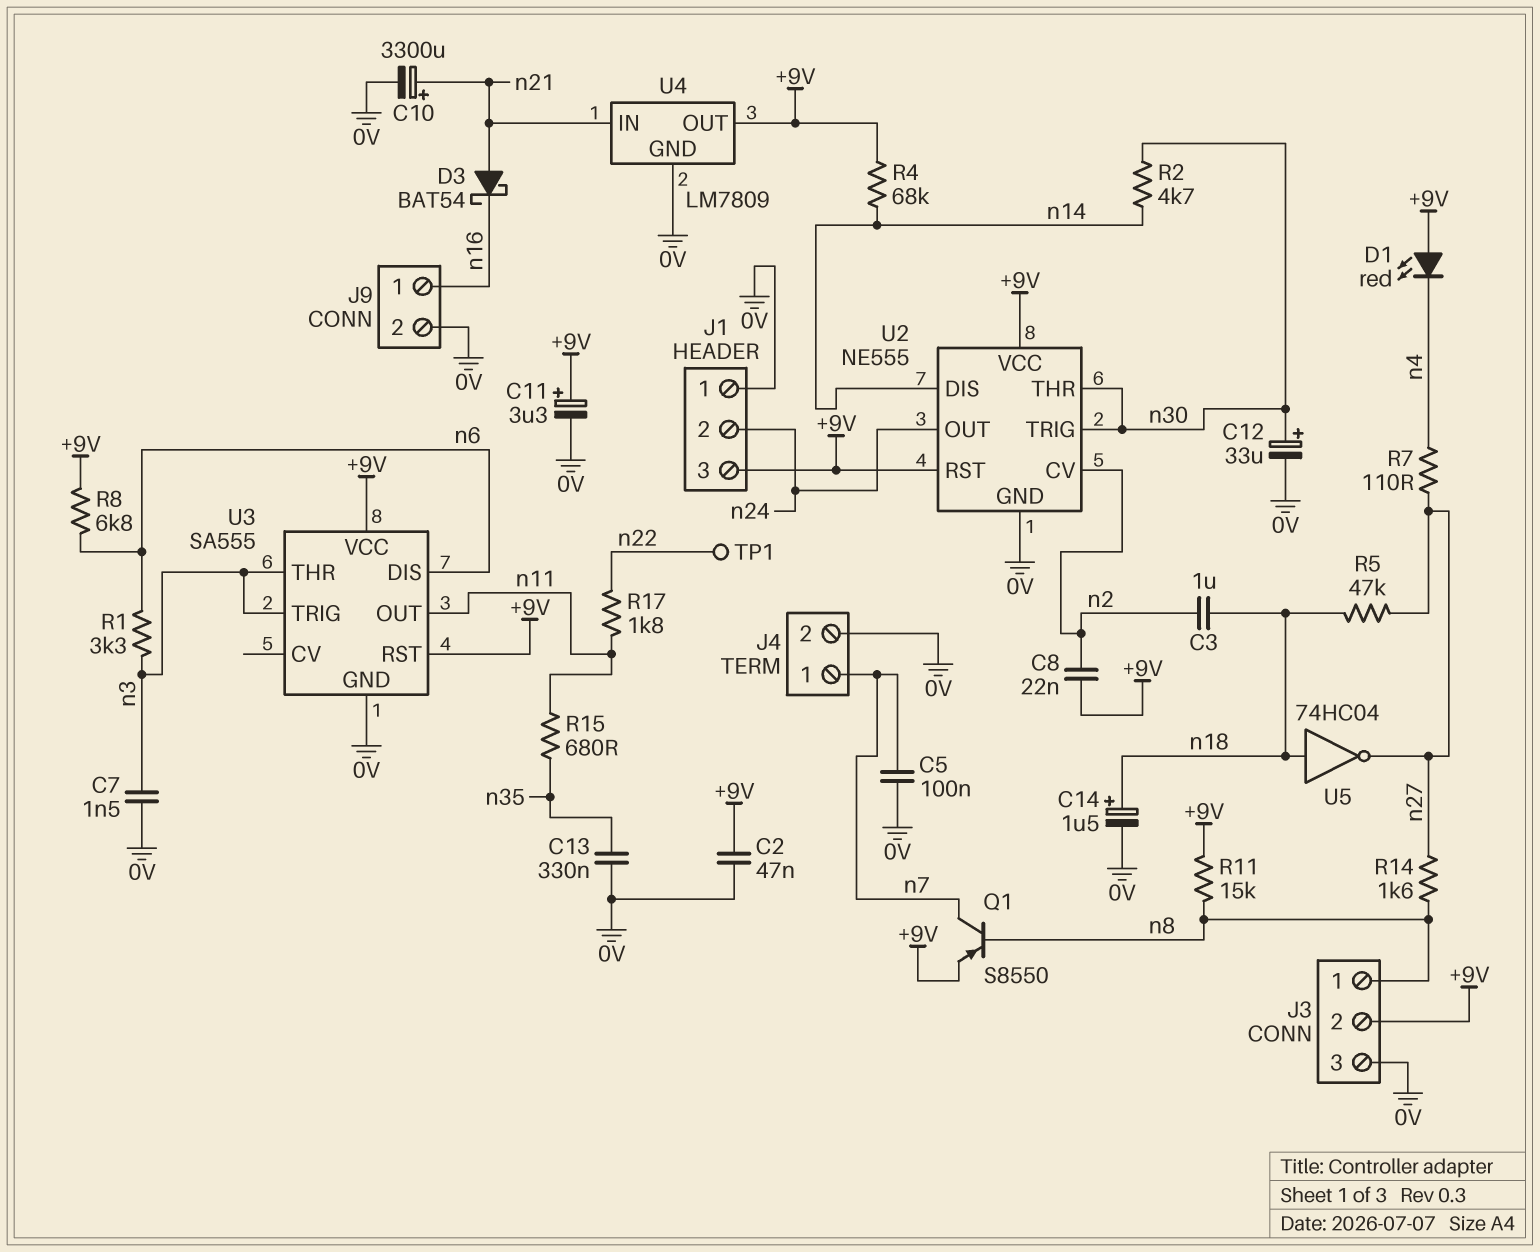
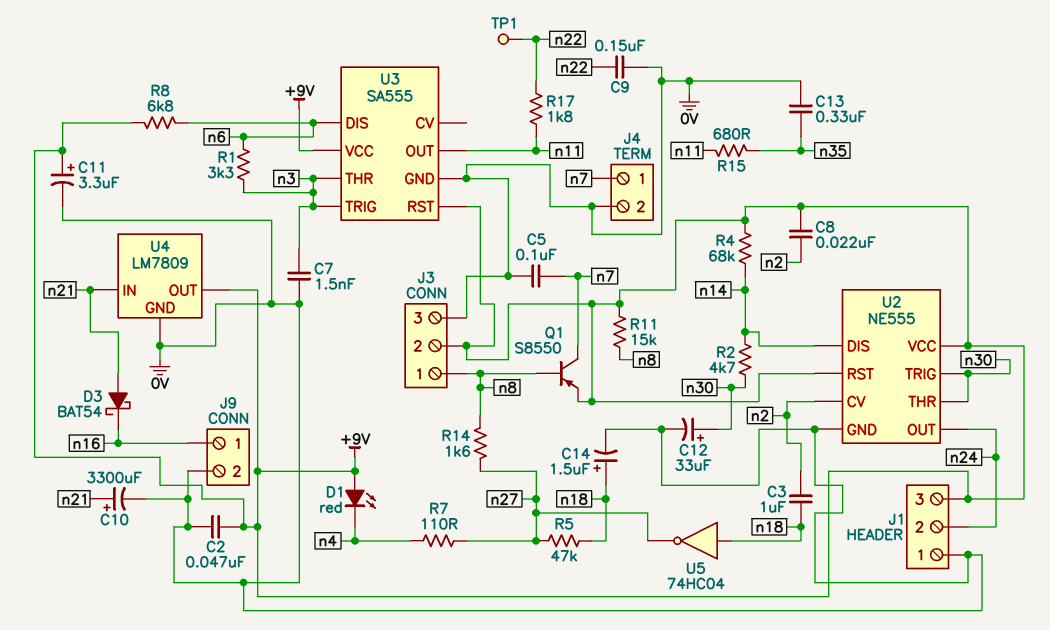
C9: none -> 150nF (0V, n22)

